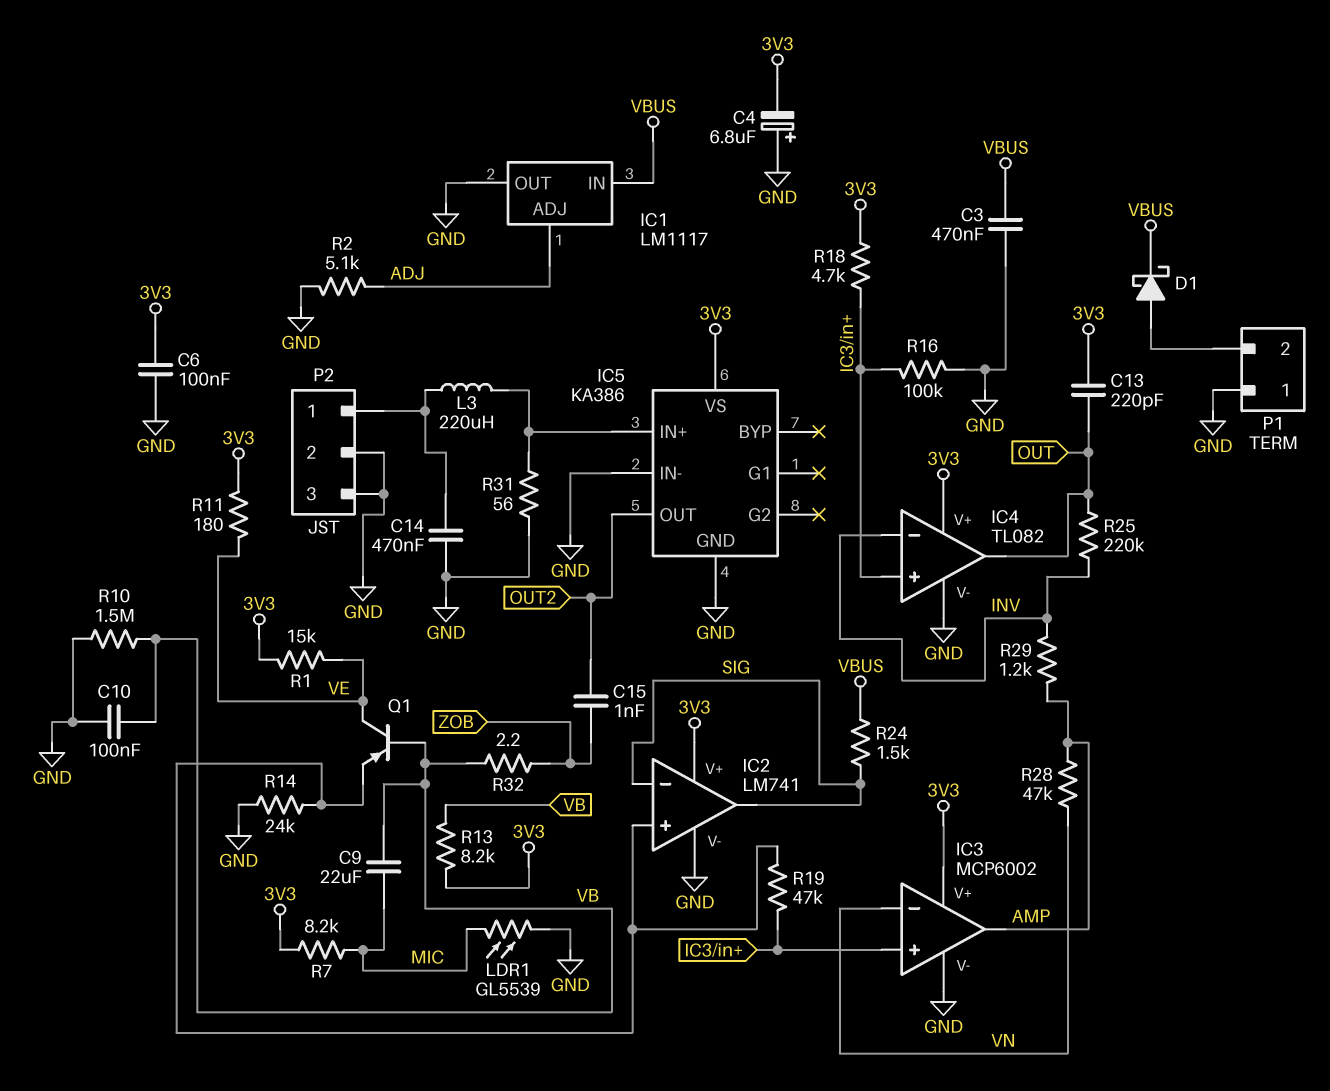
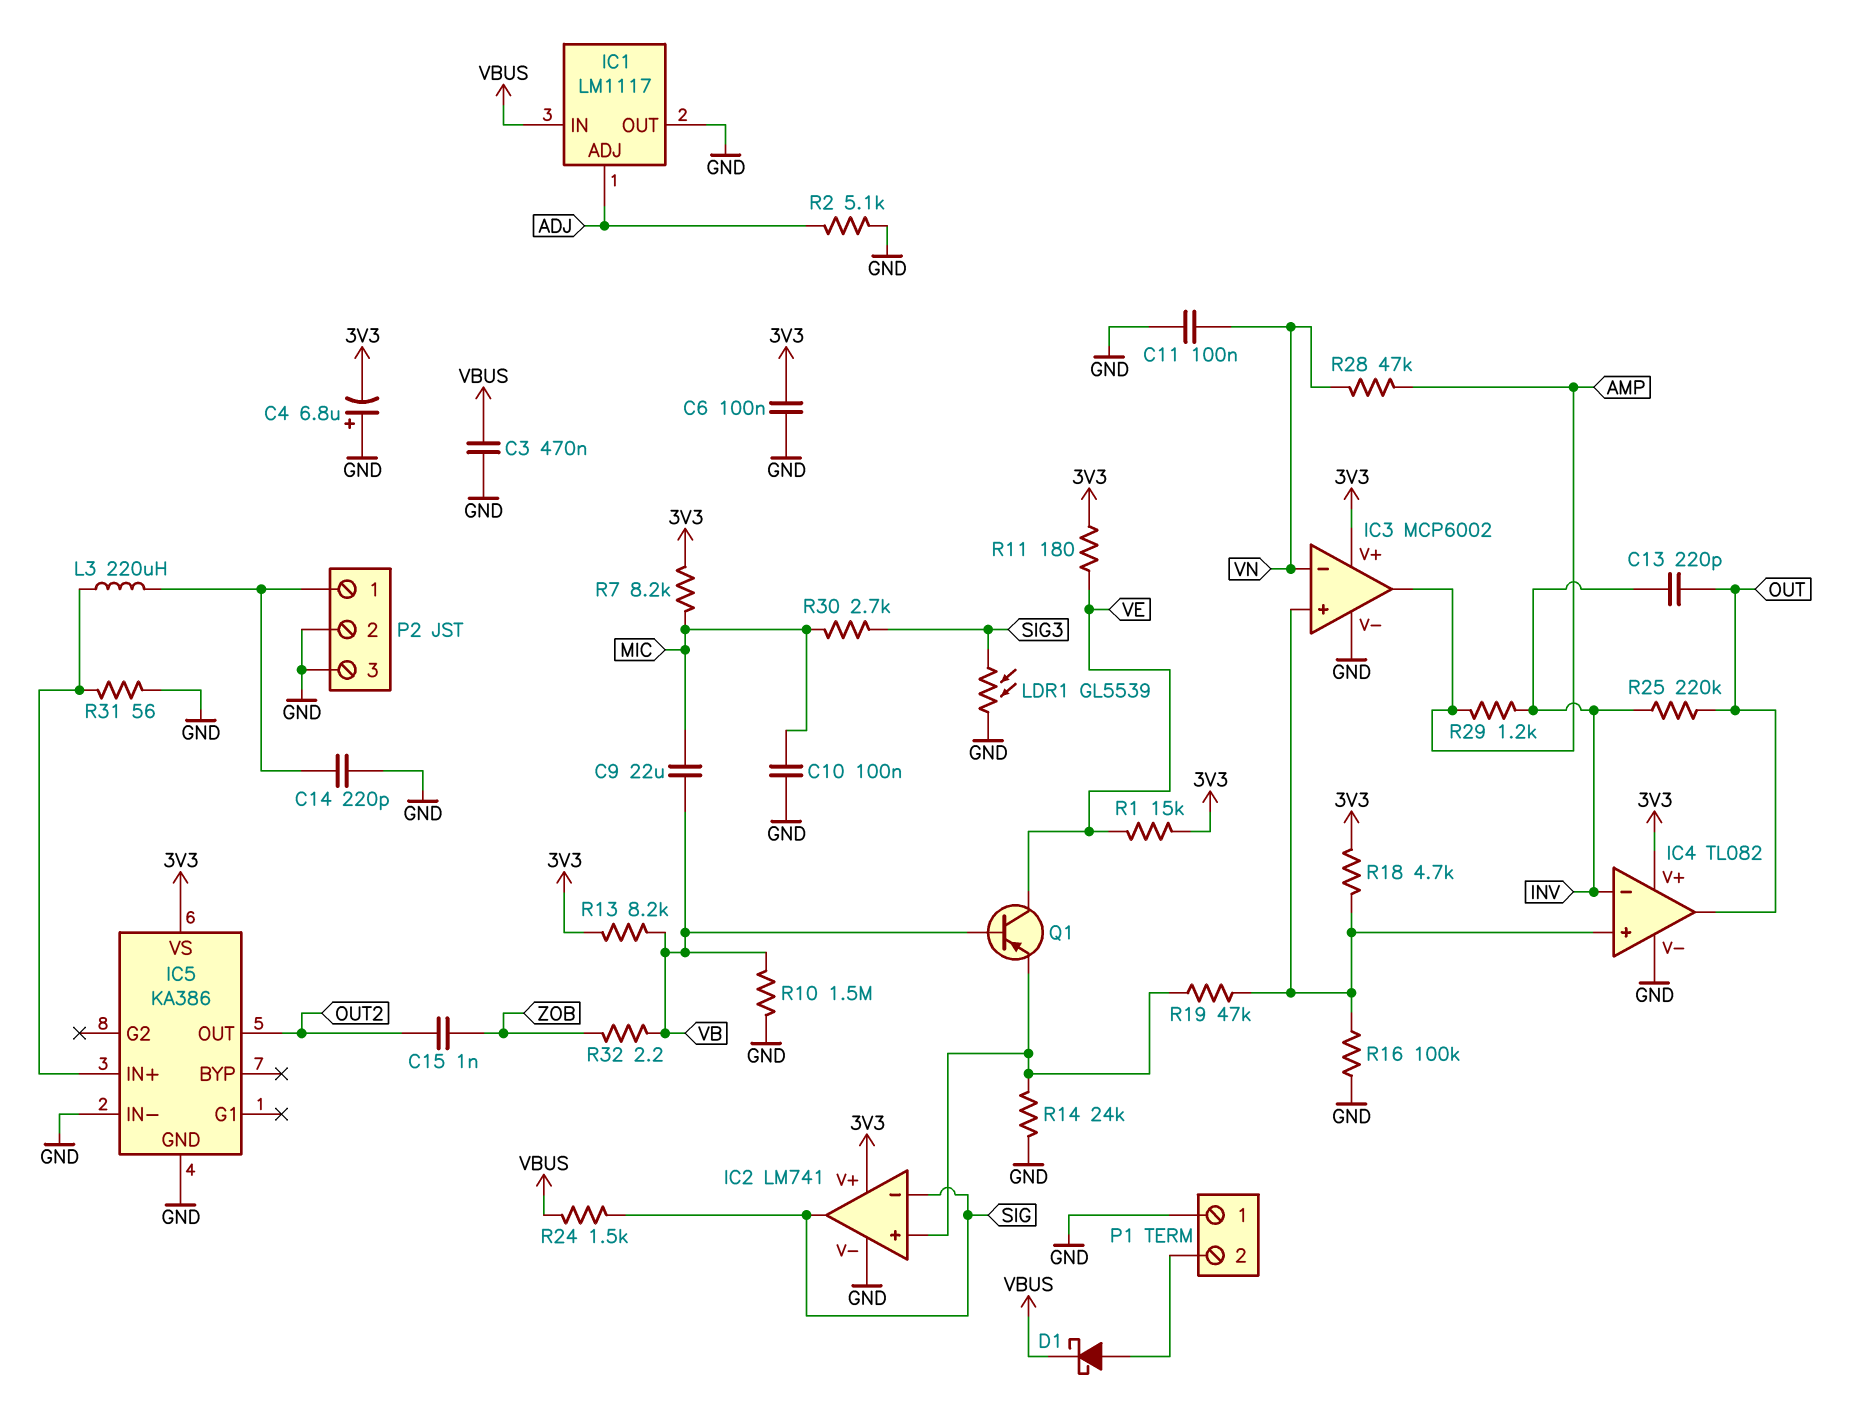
C10: 100nF (GND, VB) -> 100nF (GND, MIC)
C11: none -> 100nF (GND, VN)
C13: 220pF (3V3, OUT) -> 220pF (INV, OUT)
C14: 470nF (GND, P2/1) -> 220pF (GND, P2/1)
LDR1: GL5539 (GND, MIC) -> GL5539 (GND, SIG3)
R30: none -> 2.7k (MIC, SIG3)

